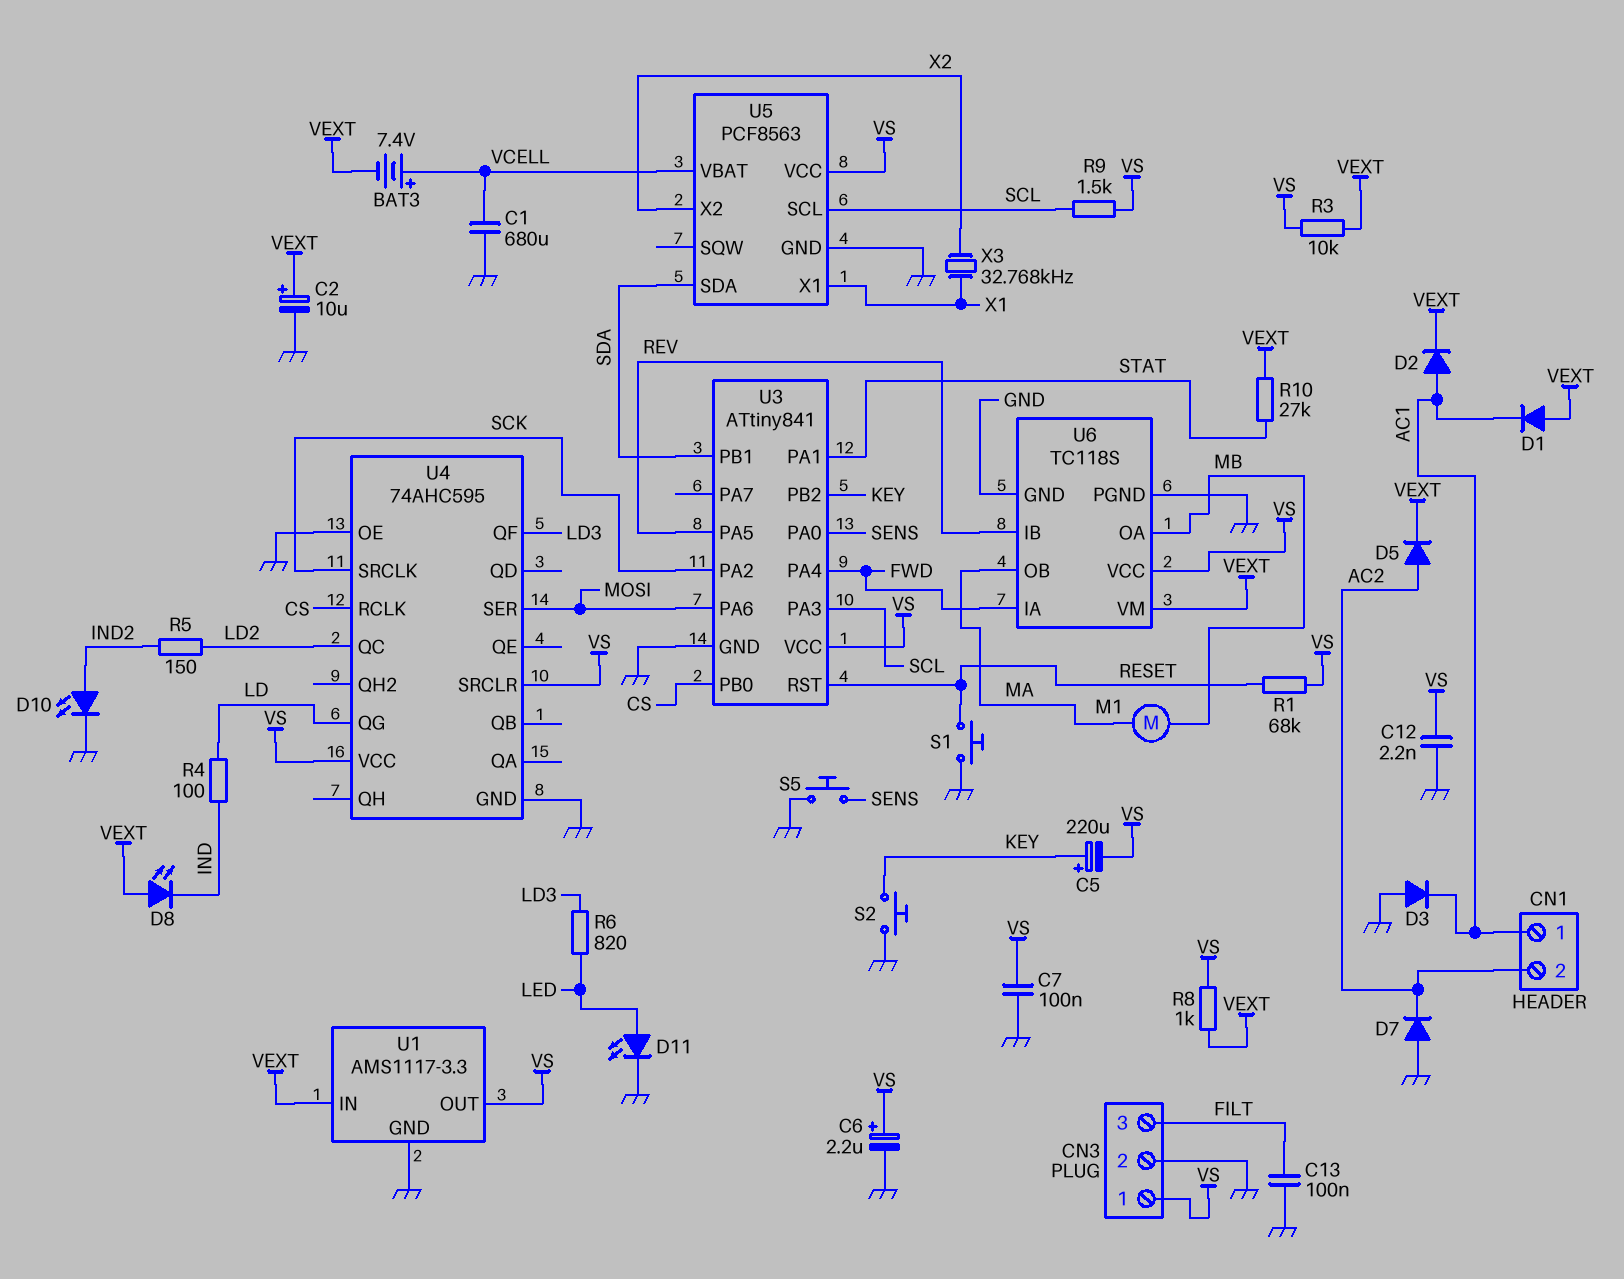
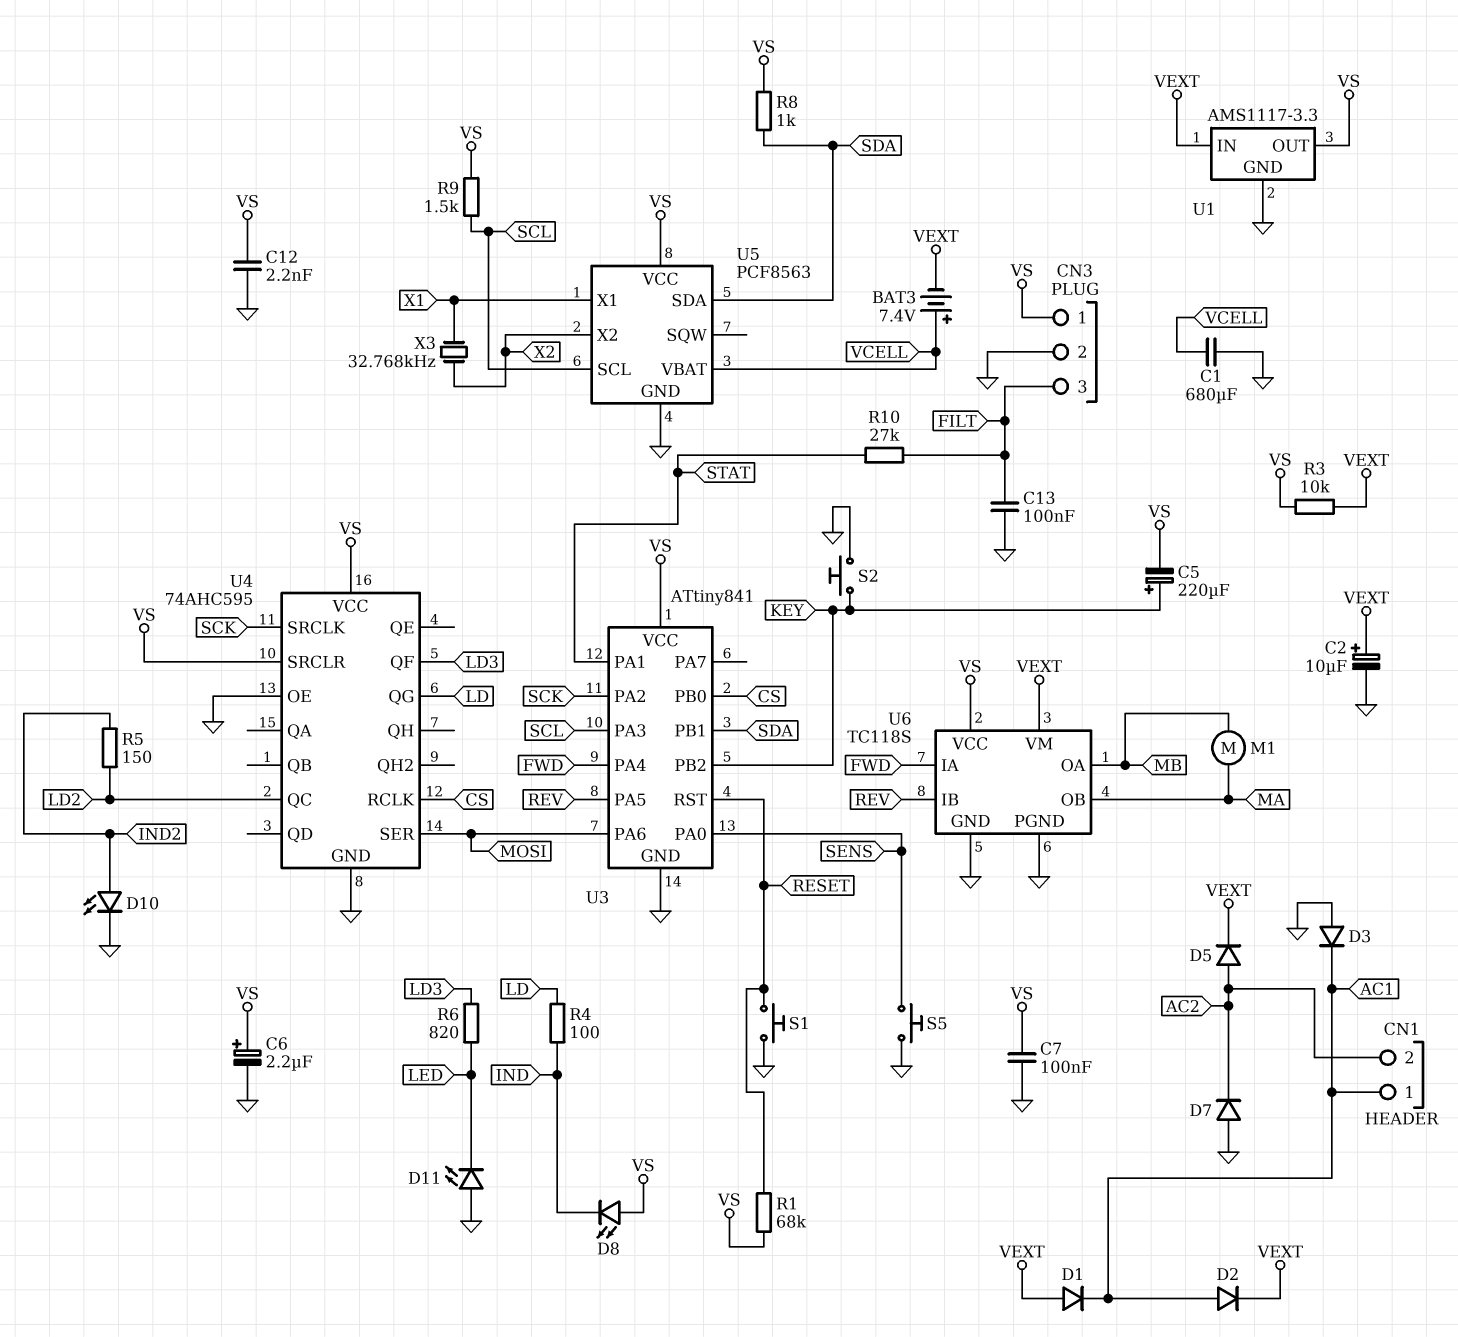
D8: LED (A VEXT, K IND) -> LED (A VS, K IND)
D11: LED (A LED, K GND) -> LED (A GND, K LED)
R8: 1k (VEXT, VS) -> 1k (SDA, VS)
R10: 27k (STAT, VEXT) -> 27k (FILT, STAT)

